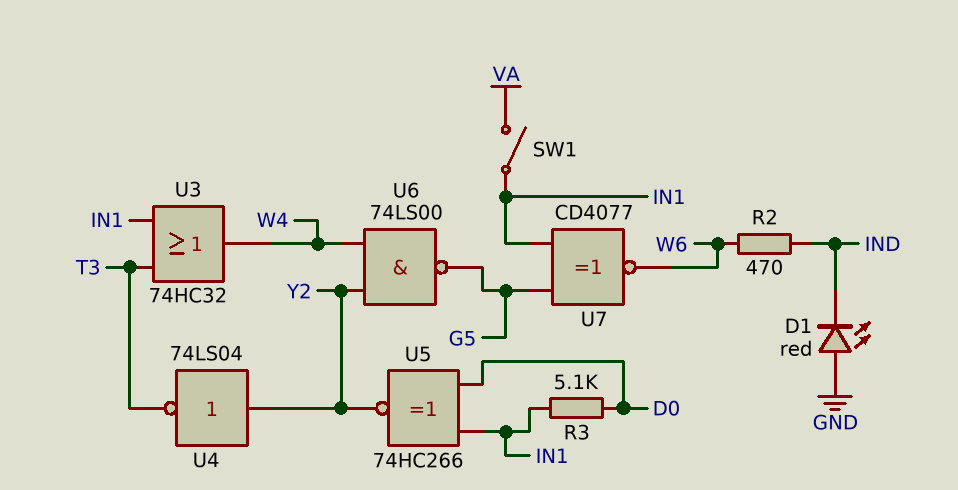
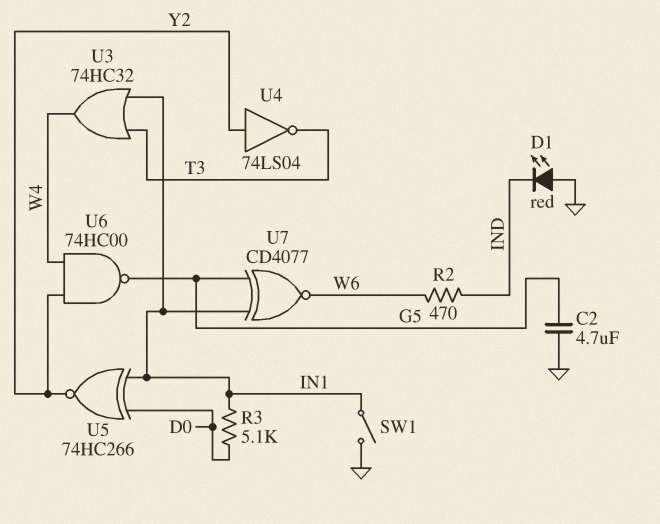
C2: none -> 4.7uF (G5, GND)
SW1: switch (IN1, VA) -> switch (GND, IN1)
U6: NAND 74LS00 (in W4, in Y2, out G5) -> NAND 74HC00 (in W4, in Y2, out G5)

